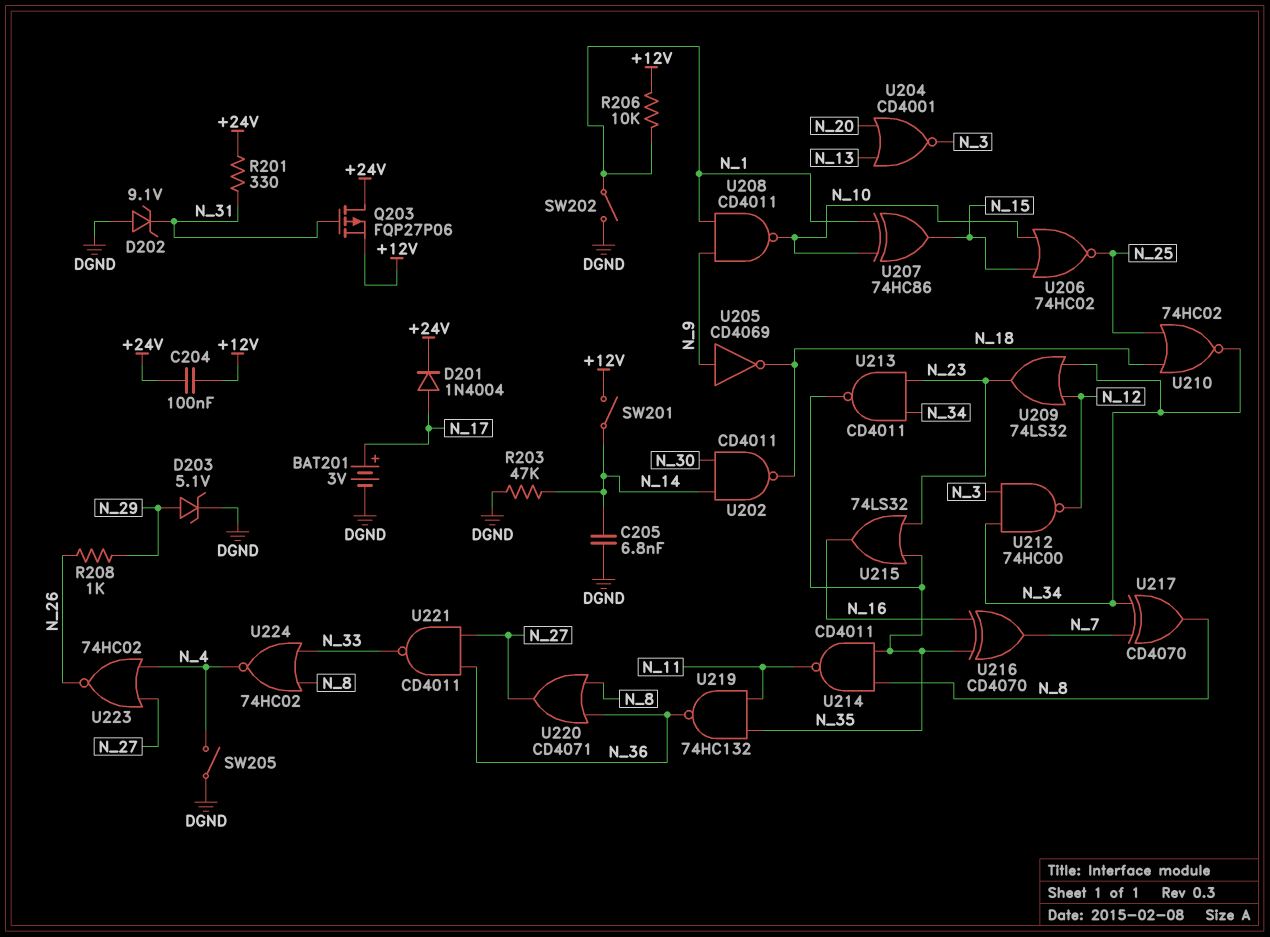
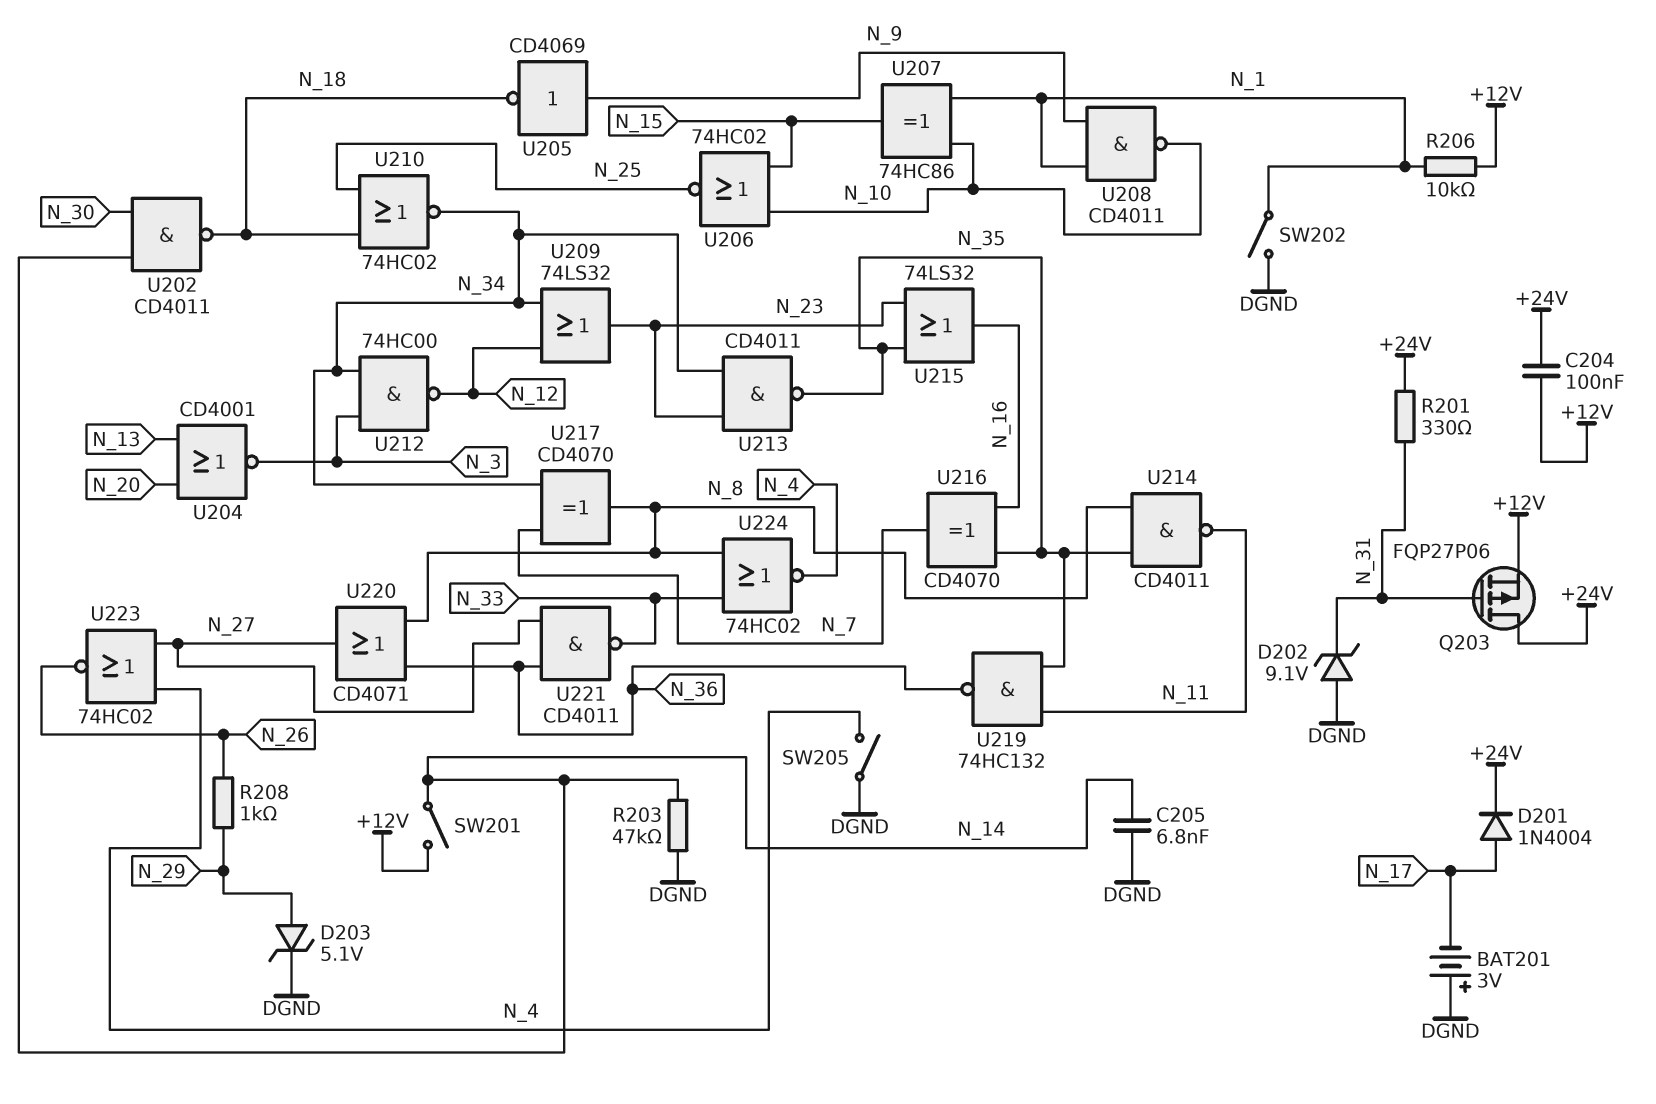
BAT201: 3V (plus N_17, minus DGND) -> 3V (plus DGND, minus N_17)

